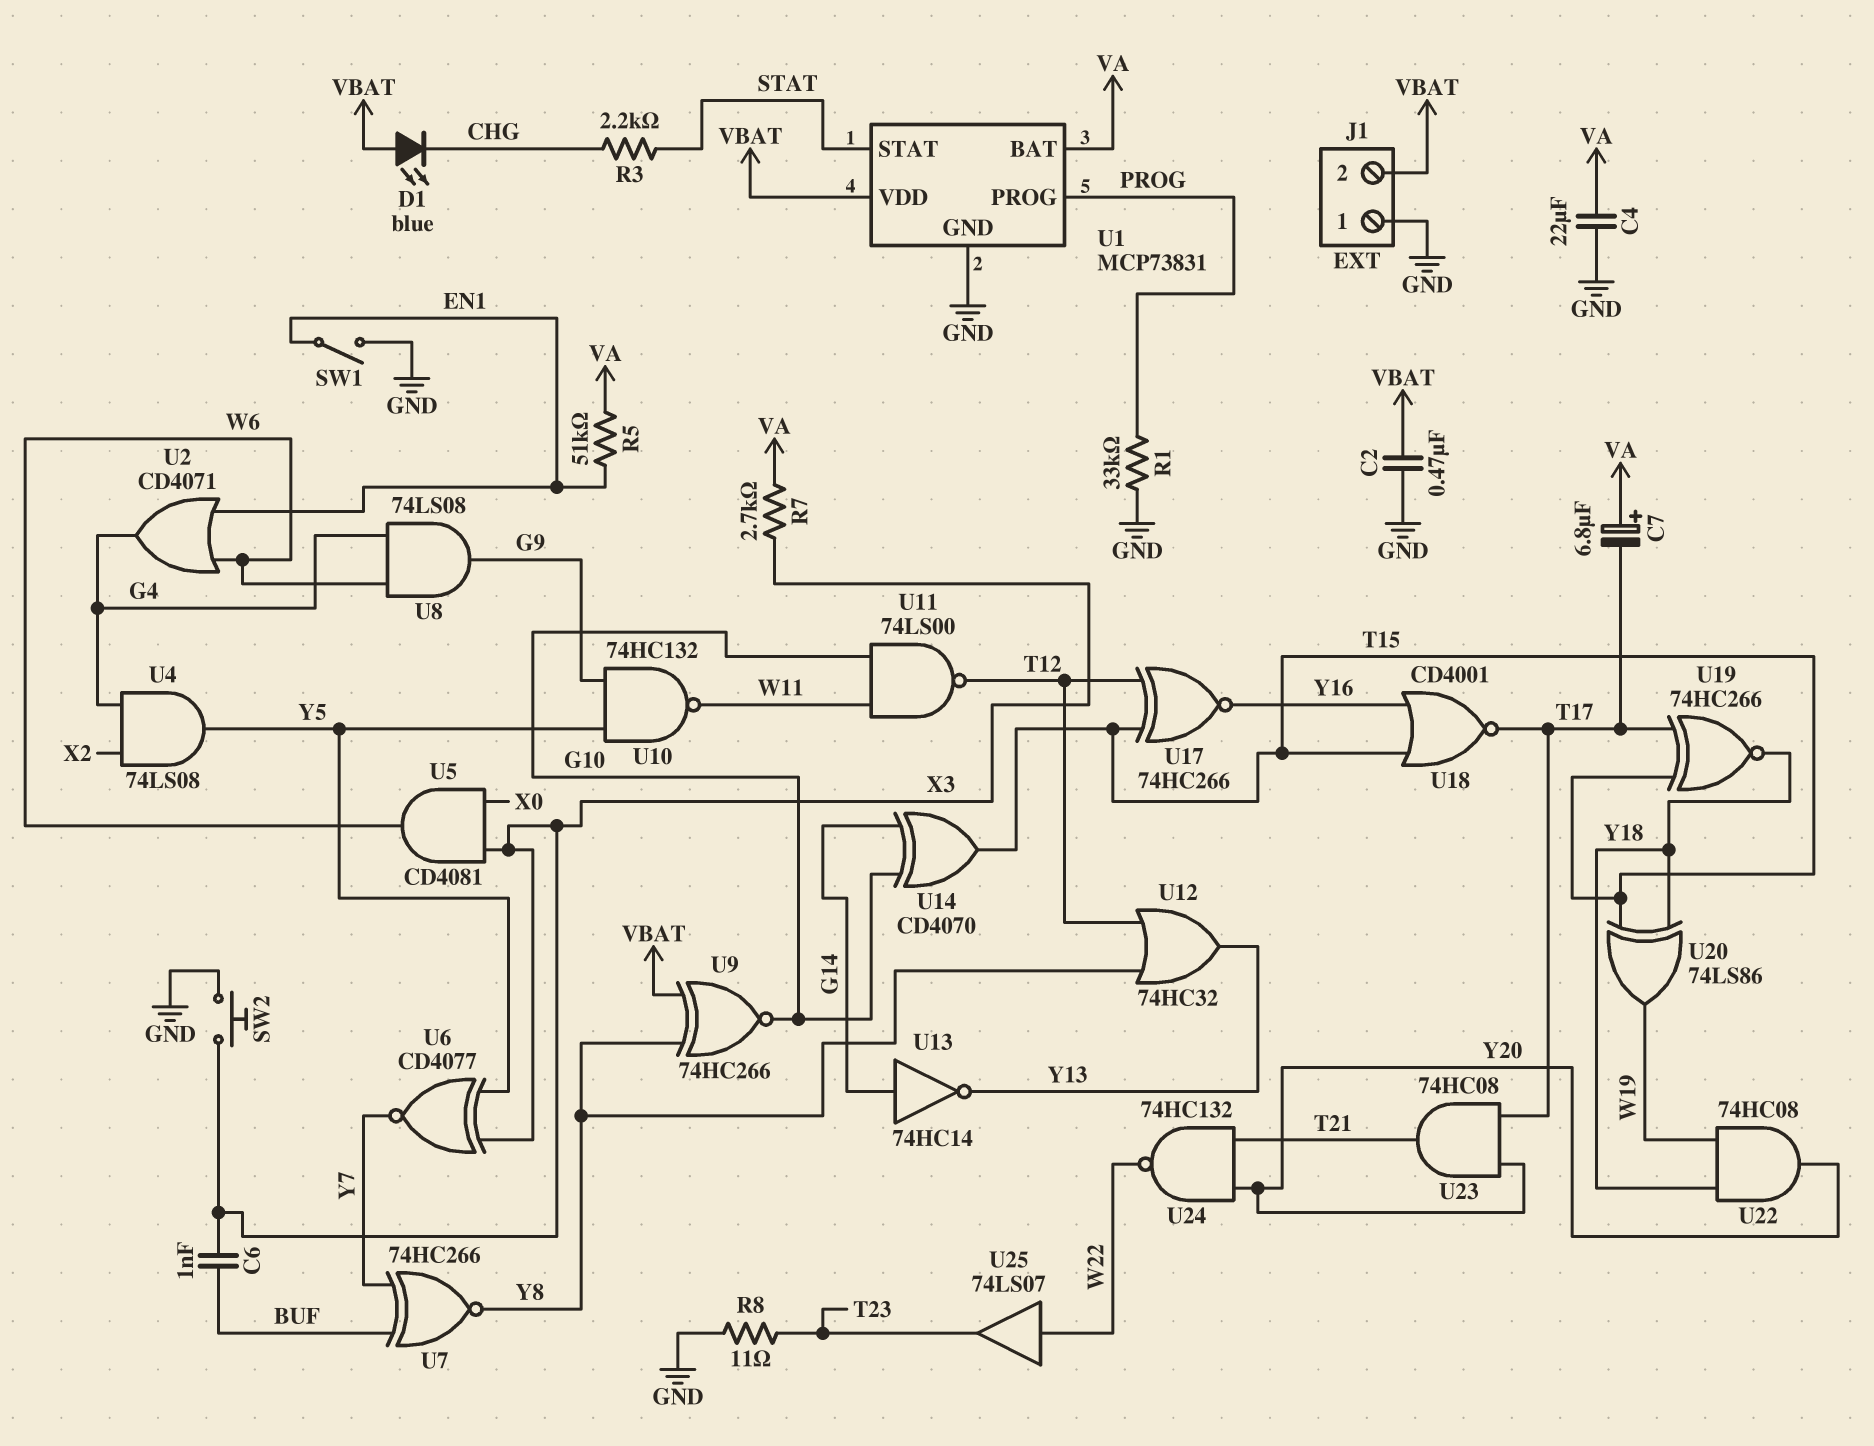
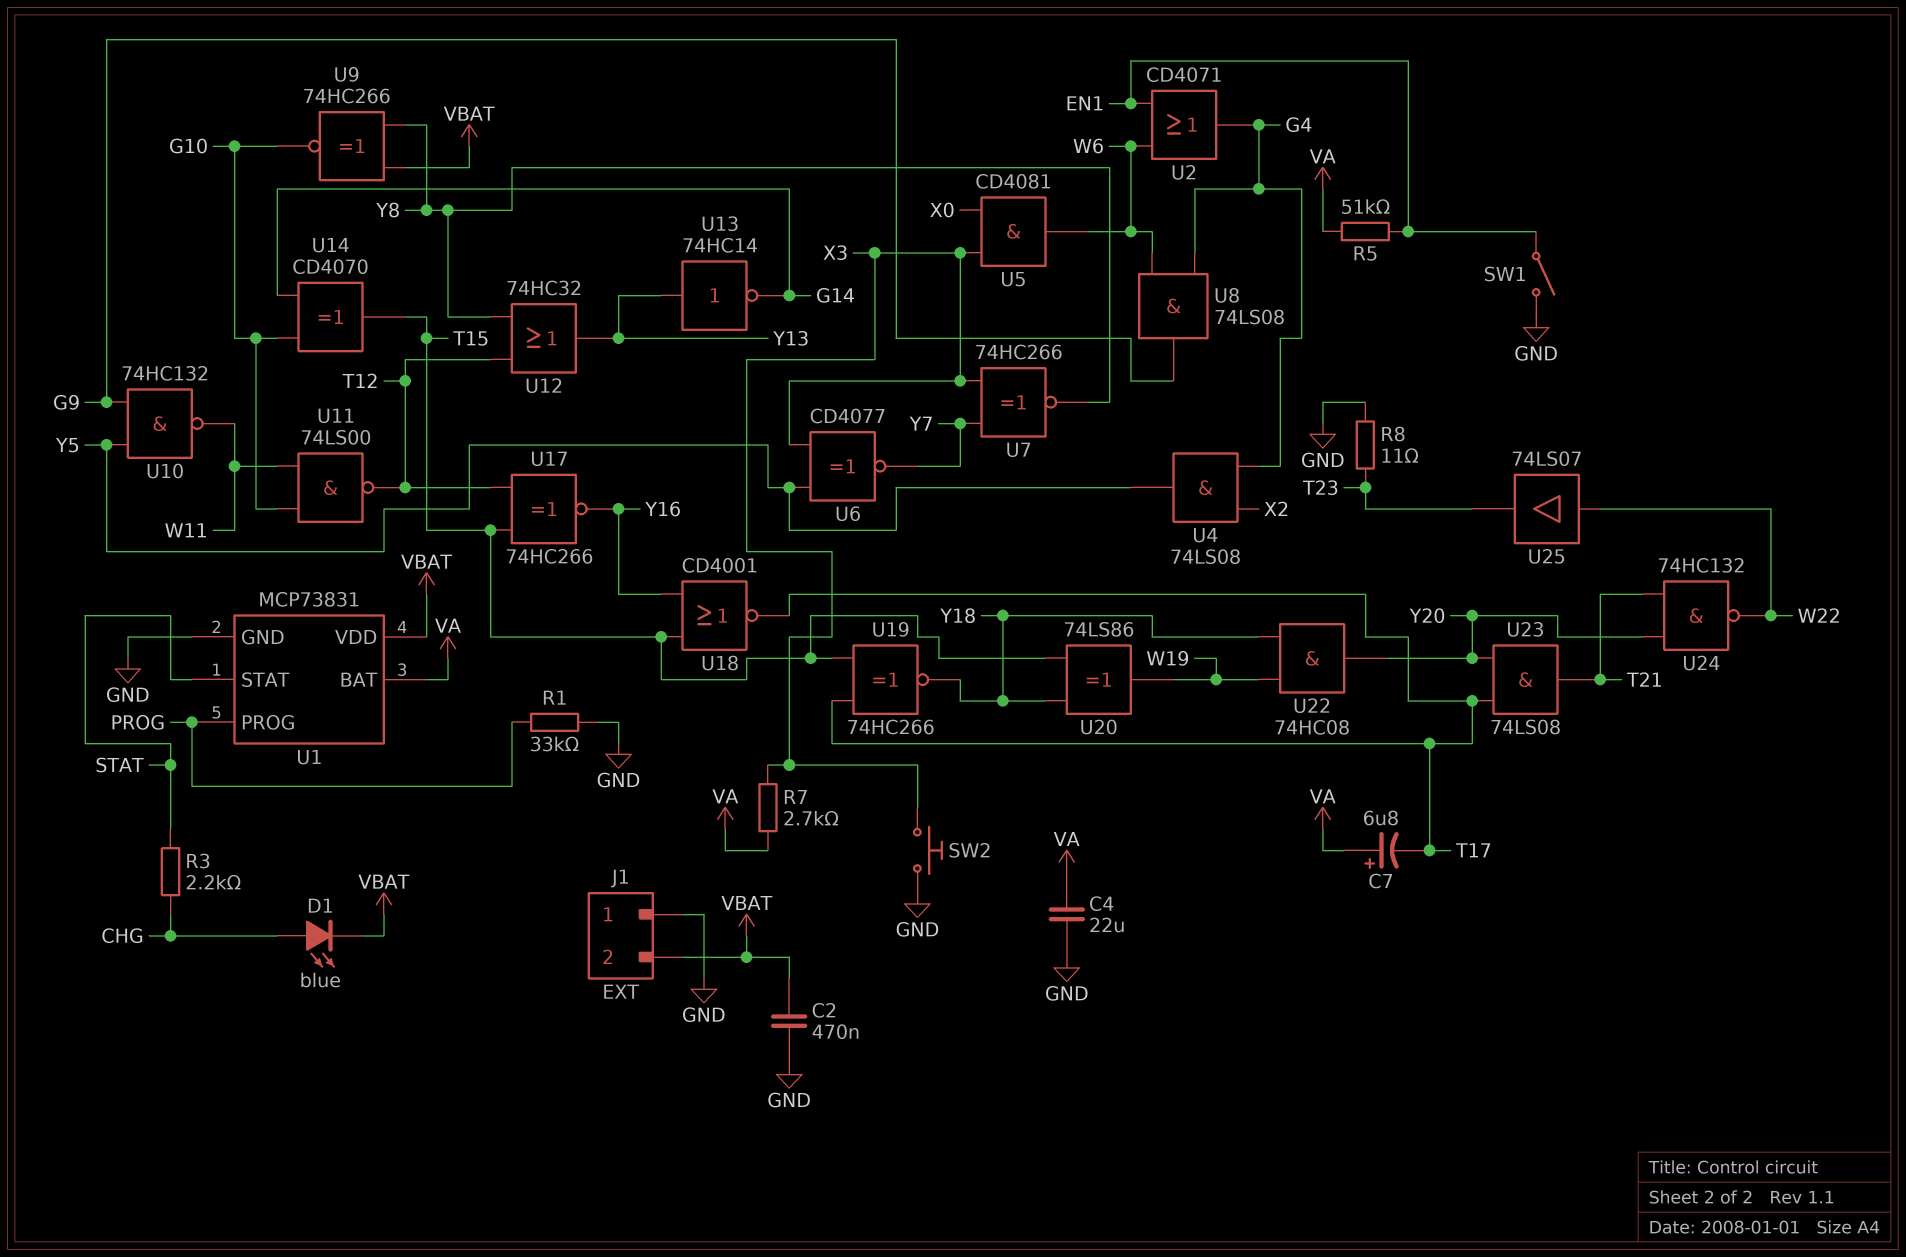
C6: 1nF (BUF, X3) -> none
D1: LED blue (A VBAT, K CHG) -> LED blue (A CHG, K VBAT)
U7: XNOR 74HC266 (in BUF, in Y7, out Y8) -> XNOR 74HC266 (in X3, in Y7, out Y8)
U13: NOT 74HC14 (in G14, out Y13) -> NOT 74HC14 (in Y13, out G14)
U23: AND 74HC08 (in T17, in Y20, out T21) -> AND 74LS08 (in T17, in Y20, out T21)

